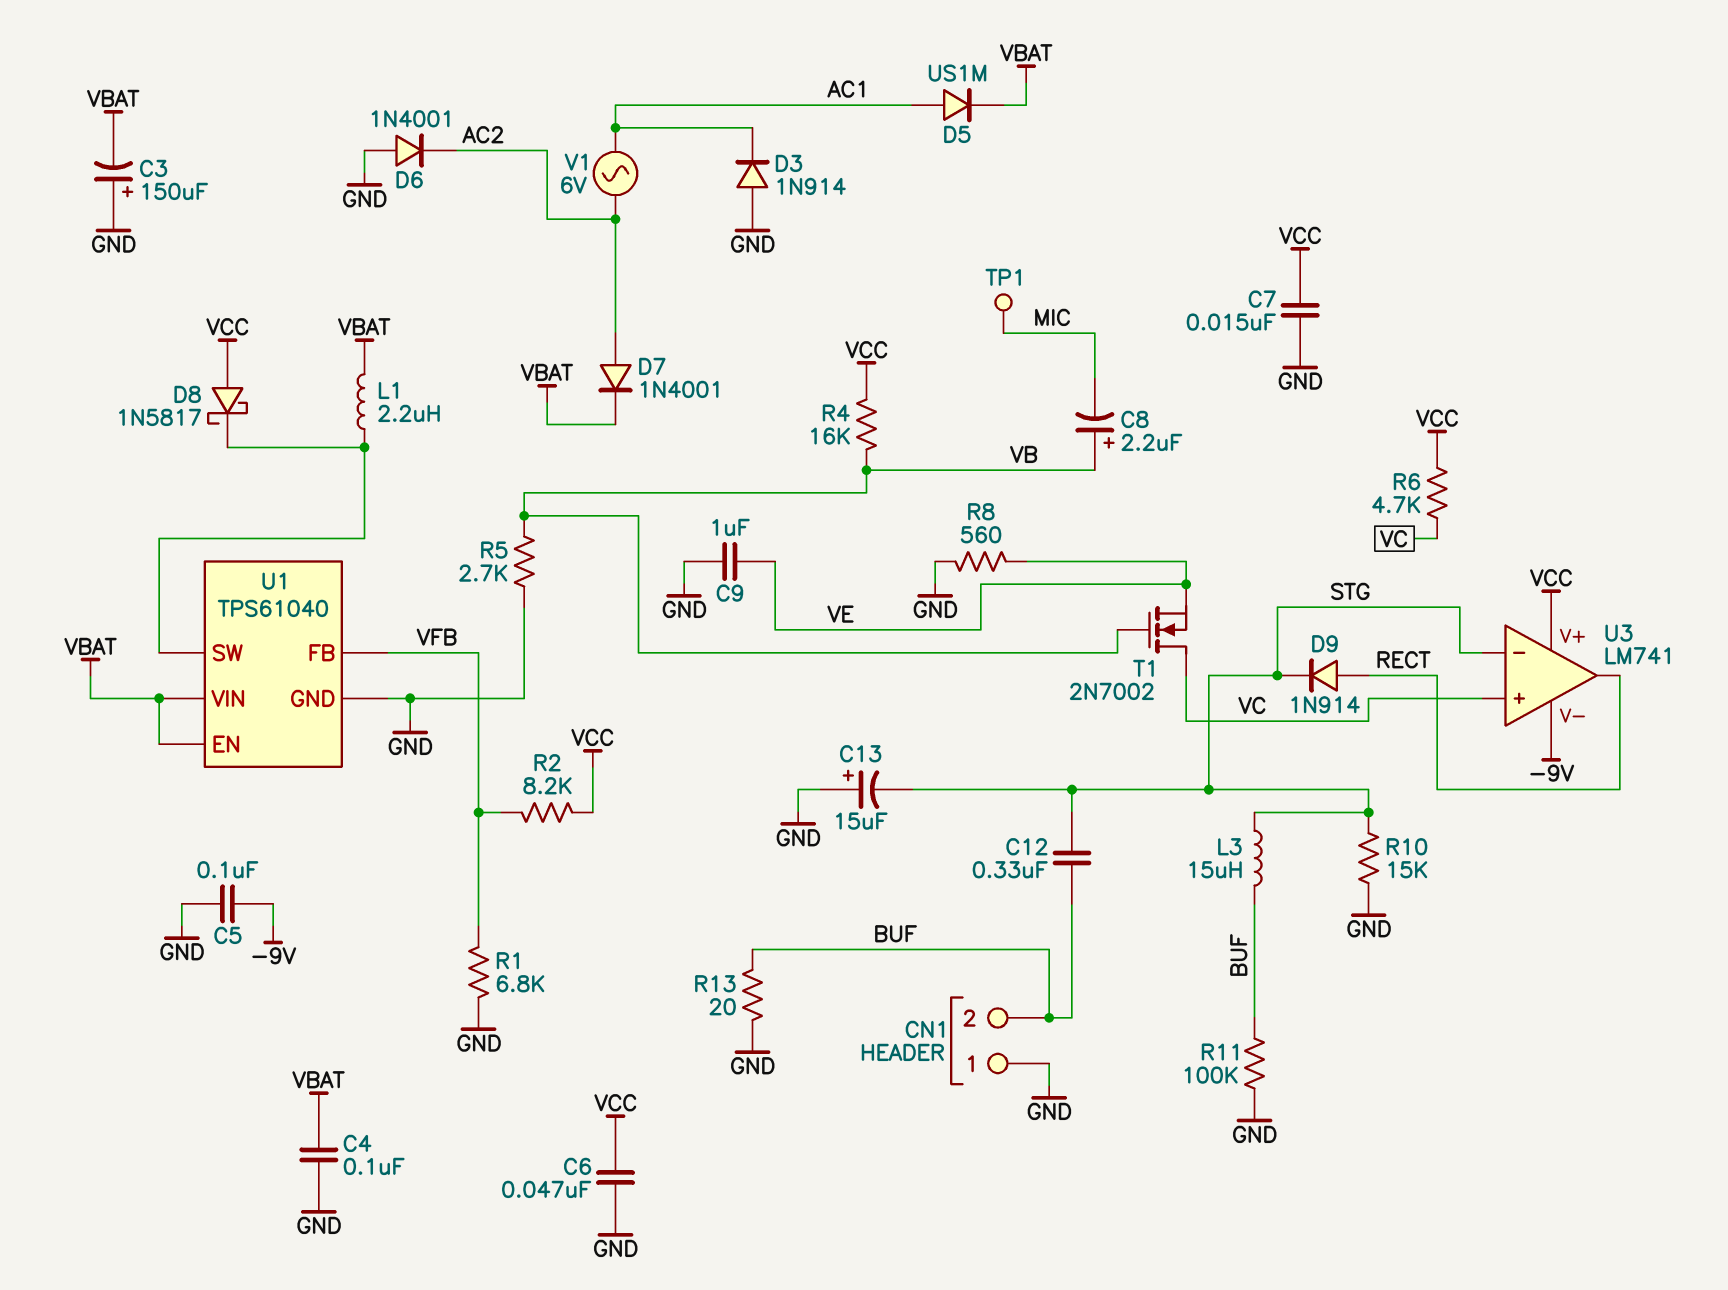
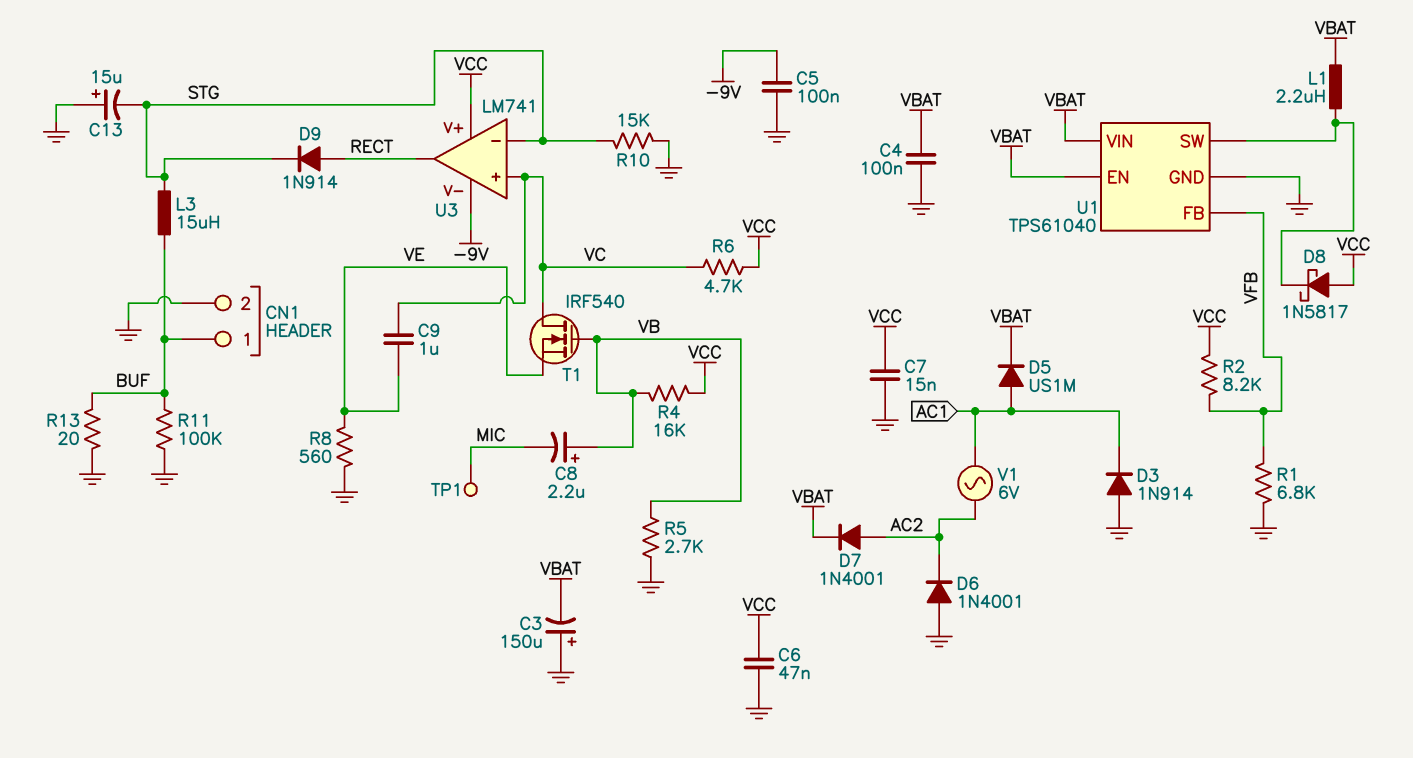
C9: 1uF (GND, VE) -> 1uF (VC, VE)
C12: 330nF (BUF, STG) -> none
CN1 pin 1: GND -> BUF
CN1 pin 2: BUF -> GND
T1: NMOS 2N7002 (G VB, D VC, S VE) -> NMOS IRF540 (G VB, D VC, S VE)

